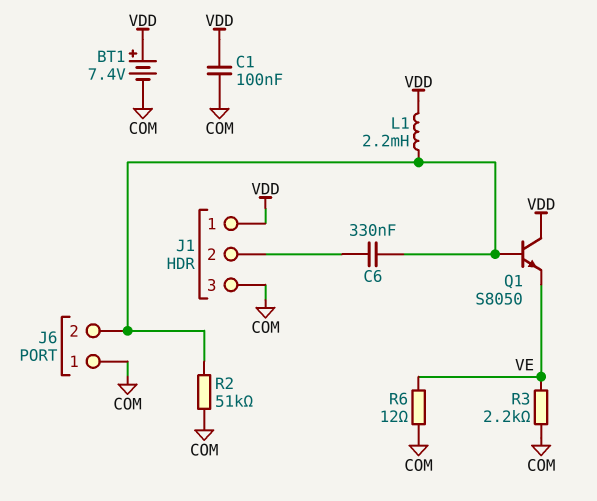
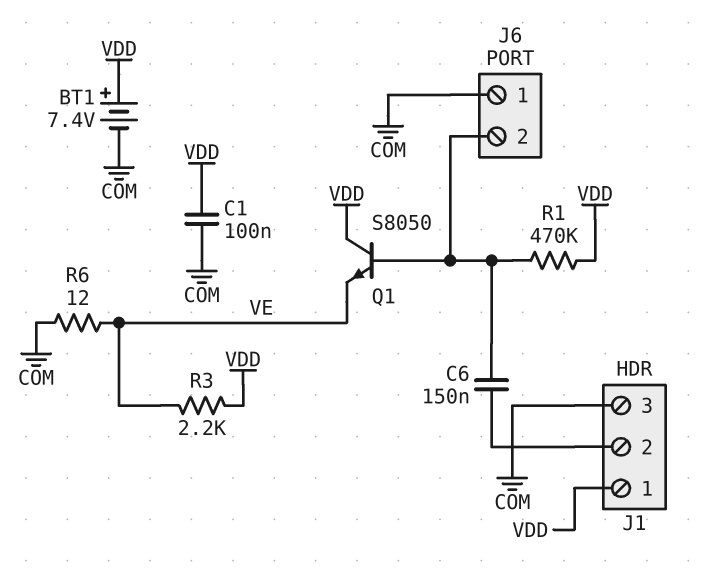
C6: 330nF (J1/2, J6/2) -> 150nF (J1/2, J6/2)
L1: 2.2mH (J6/2, VDD) -> none
R1: none -> 470k (J6/2, VDD)
R2: 51k (COM, J6/2) -> none
R3: 2.2k (COM, VE) -> 2.2k (VDD, VE)

